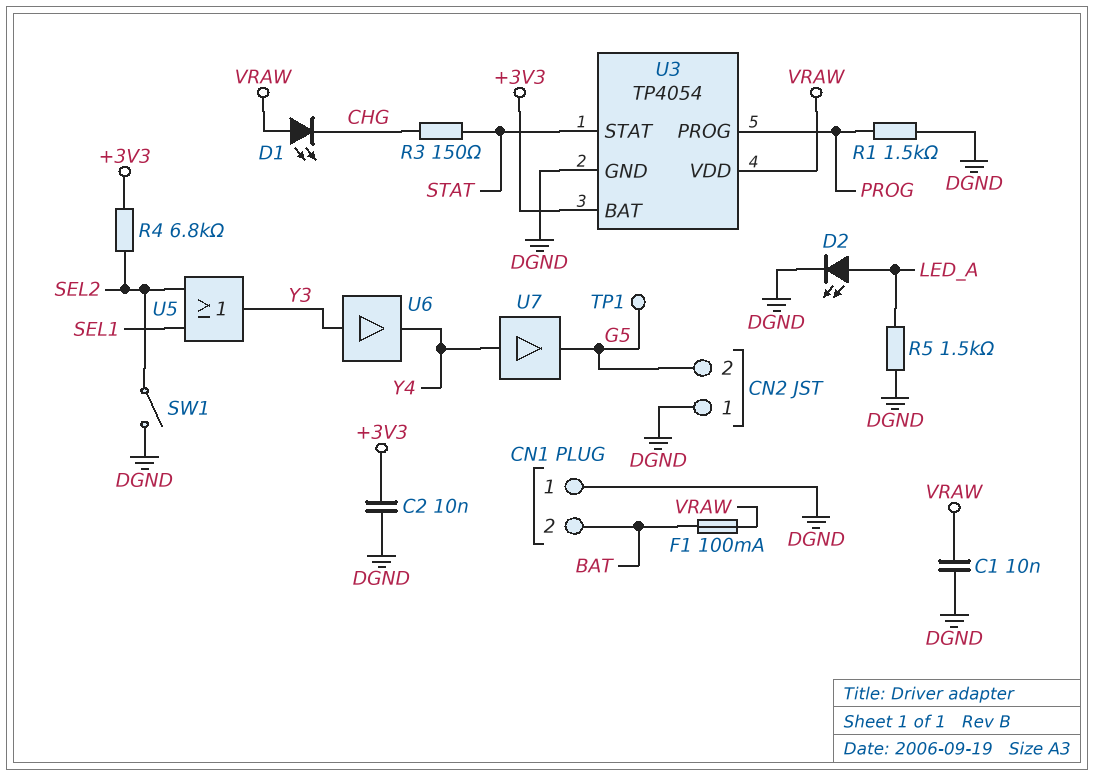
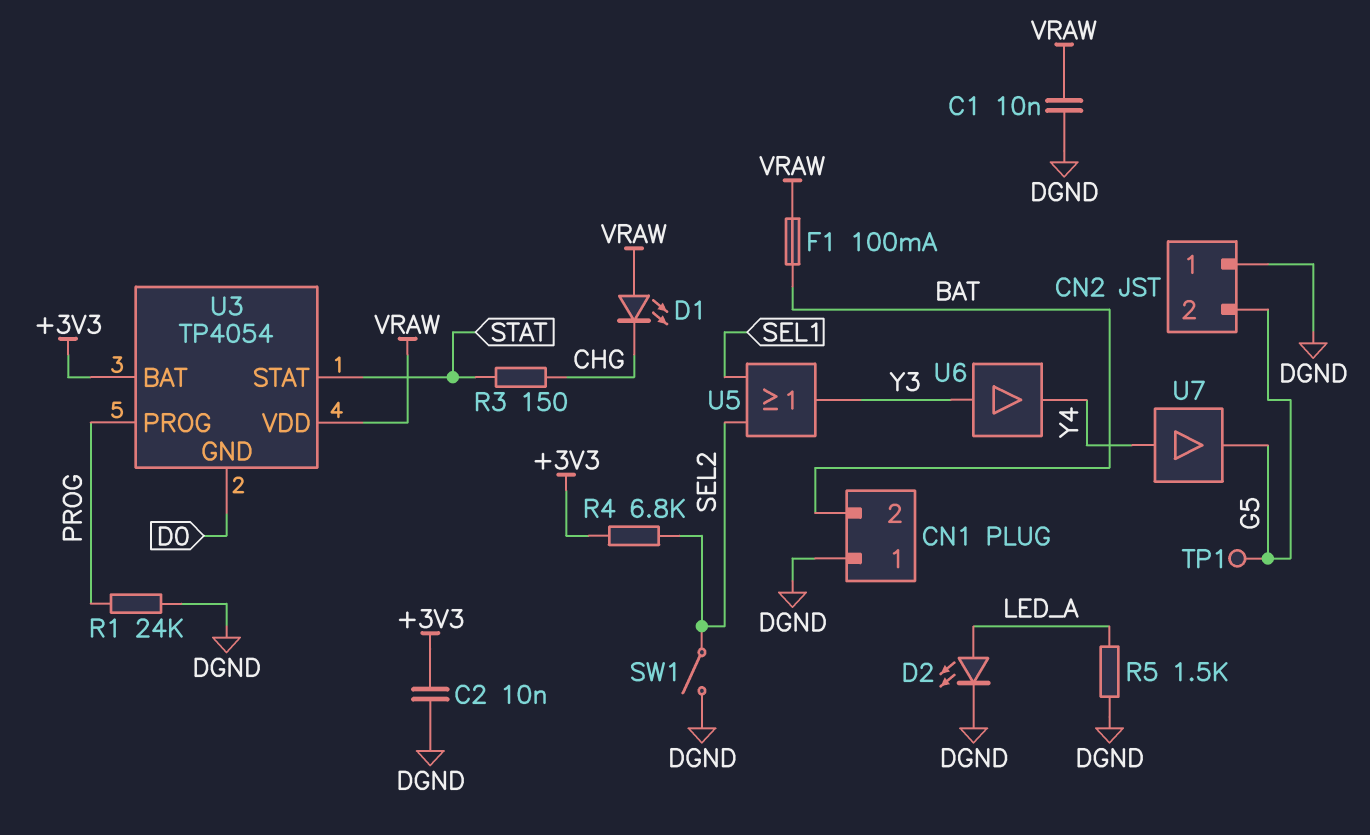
R1: 1.5k (DGND, PROG) -> 24k (DGND, PROG)
U3 pin GND: DGND -> D0

